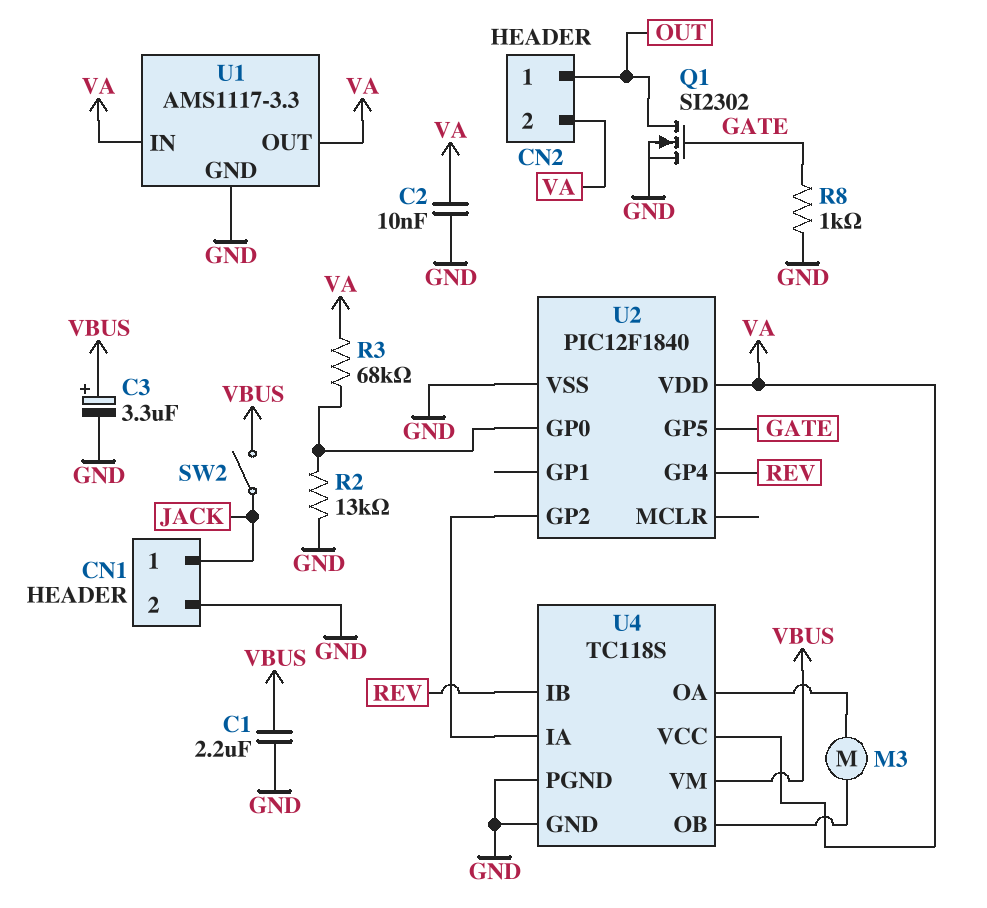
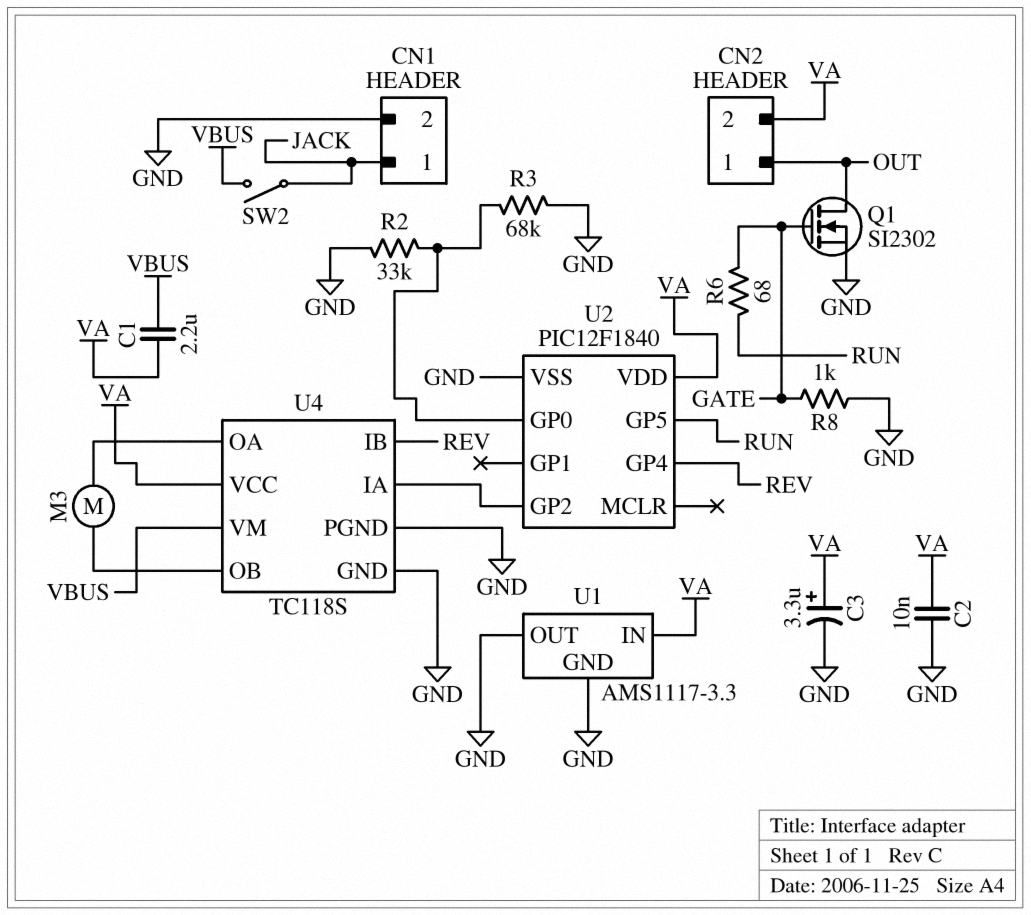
C1: 2.2uF (GND, VBUS) -> 2.2uF (VA, VBUS)
C3: 3.3uF (plus VBUS, minus GND) -> 3.3uF (plus VA, minus GND)
R2: 13k (GND, U2/GP0) -> 33k (GND, U2/GP0)
R3: 68k (U2/GP0, VA) -> 68k (GND, U2/GP0)
R6: none -> 68 (GATE, RUN)
U1 pin OUT: VA -> GND
U2 pin GP5: GATE -> RUN

